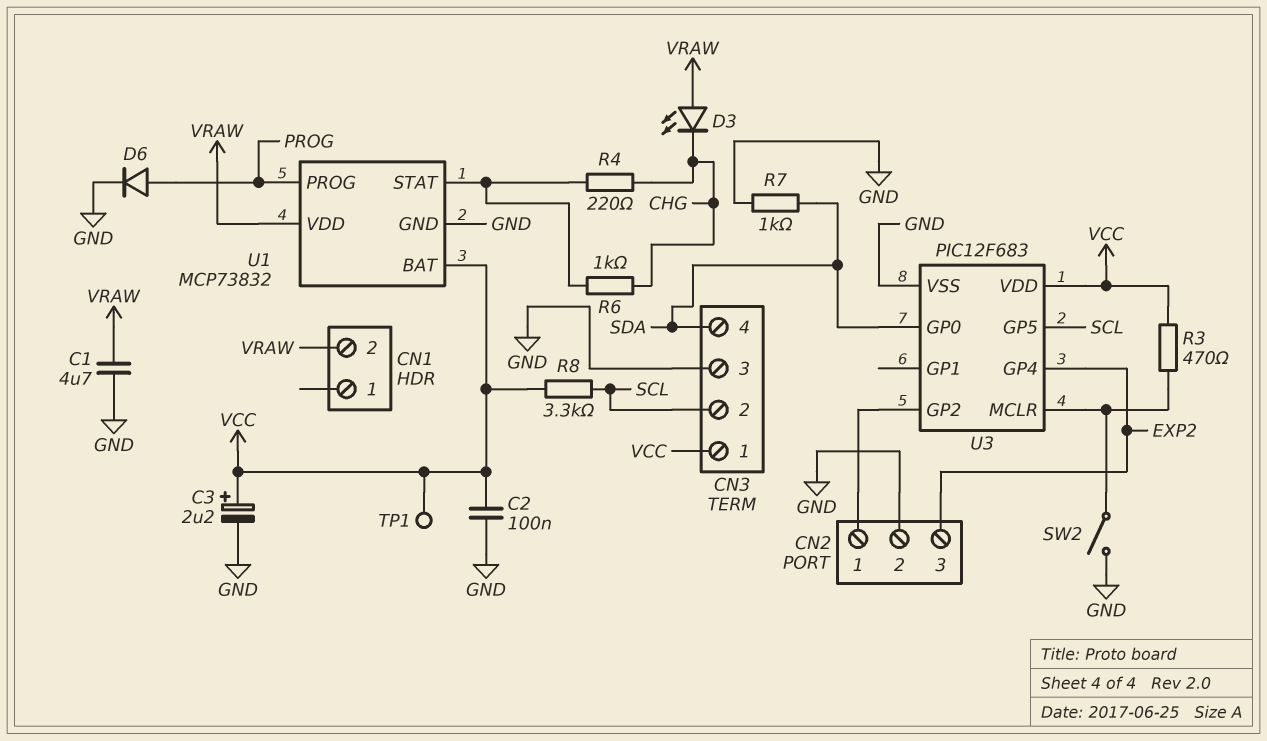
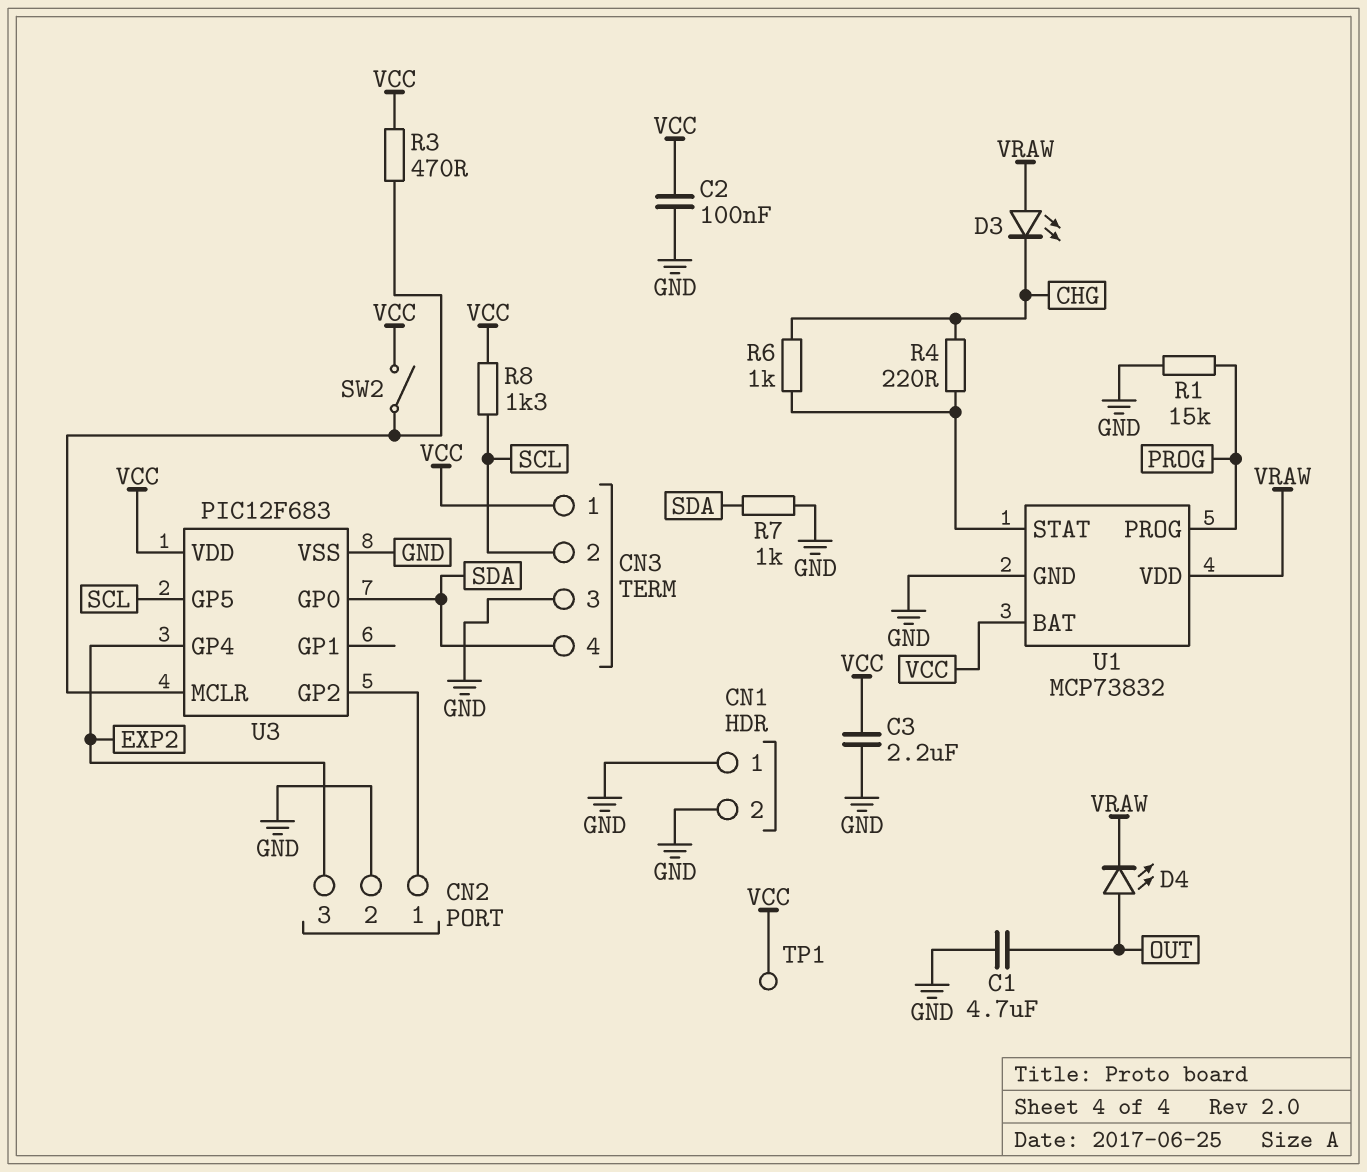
C1: 4.7uF (GND, VRAW) -> 4.7uF (GND, OUT)
C3: 2.2uF (plus VCC, minus GND) -> 2.2uF (GND, VCC)
CN1 pin 1: none -> GND
CN1 pin 2: VRAW -> GND
D4: none -> LED (A OUT, K VRAW)
D6: diode (A PROG, K GND) -> none
R1: none -> 15k (GND, PROG)
R8: 3.3k (SCL, VCC) -> 1.3k (SCL, VCC)
SW2: switch (GND, U3/MCLR) -> switch (U3/MCLR, VCC)

